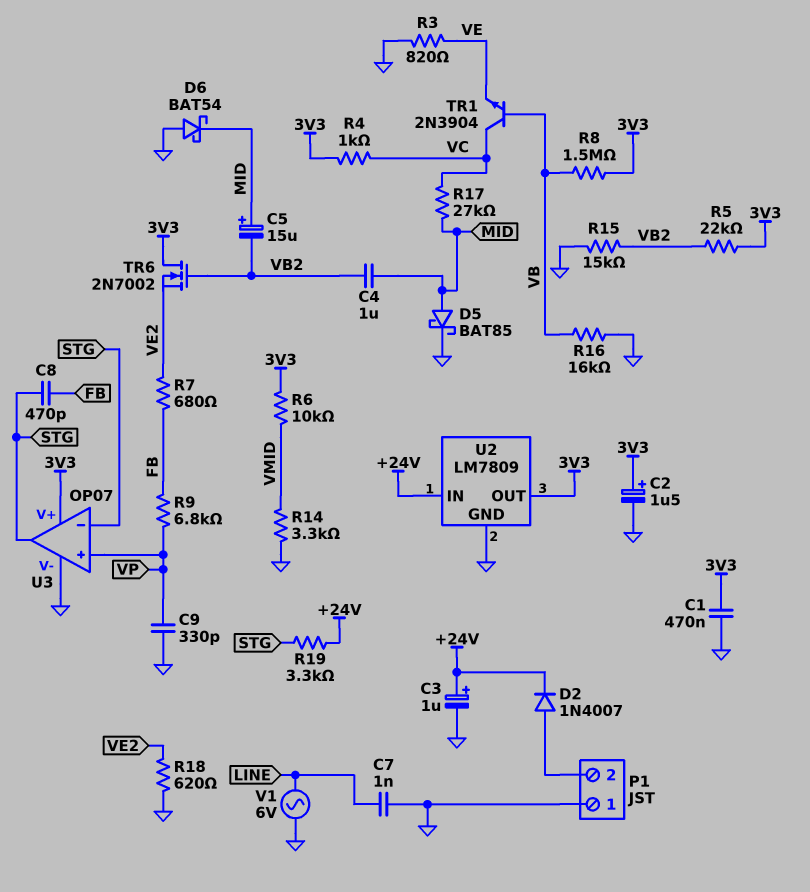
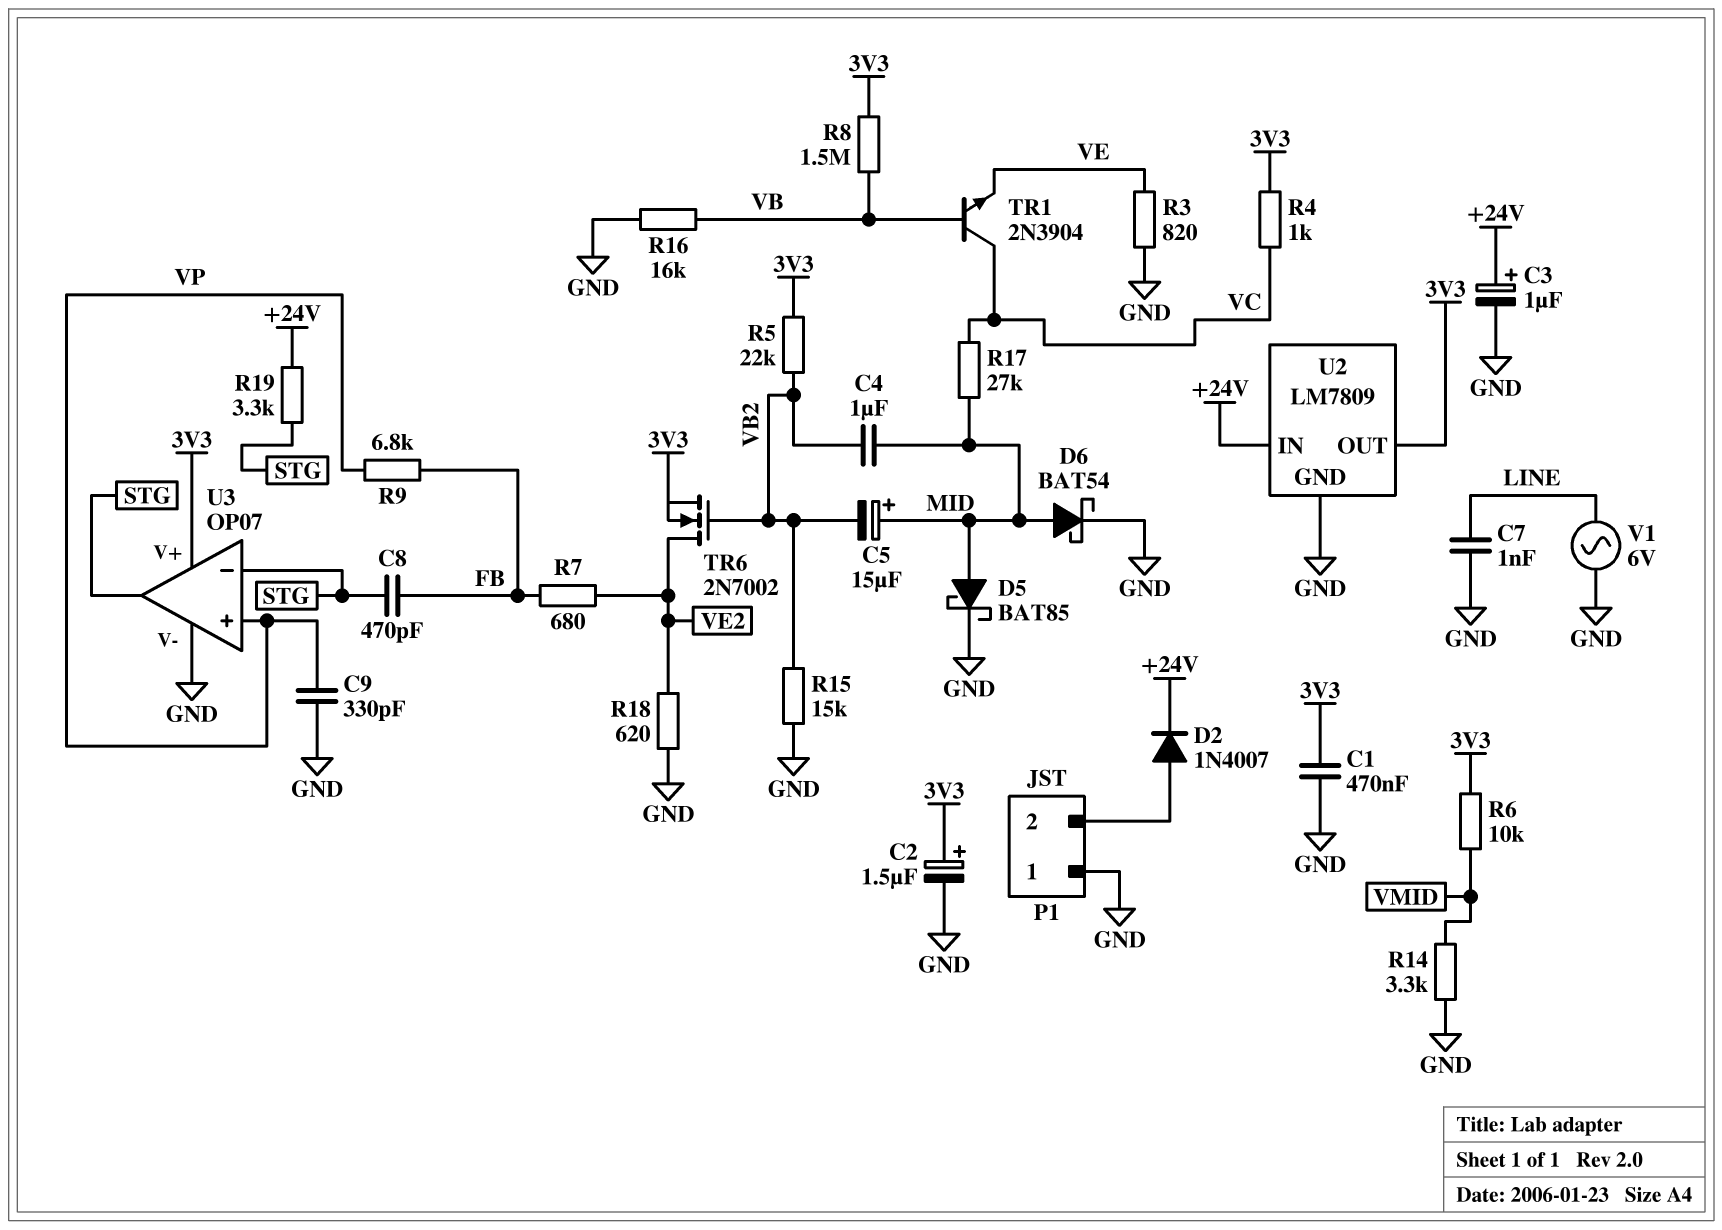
D6: schottky BAT54 (A GND, K MID) -> schottky BAT54 (A MID, K GND)
TR6: NMOS 2N7002 (G VB2, D 3V3, S VE2) -> NMOS 2N7002 (G VB2, D VE2, S 3V3)

